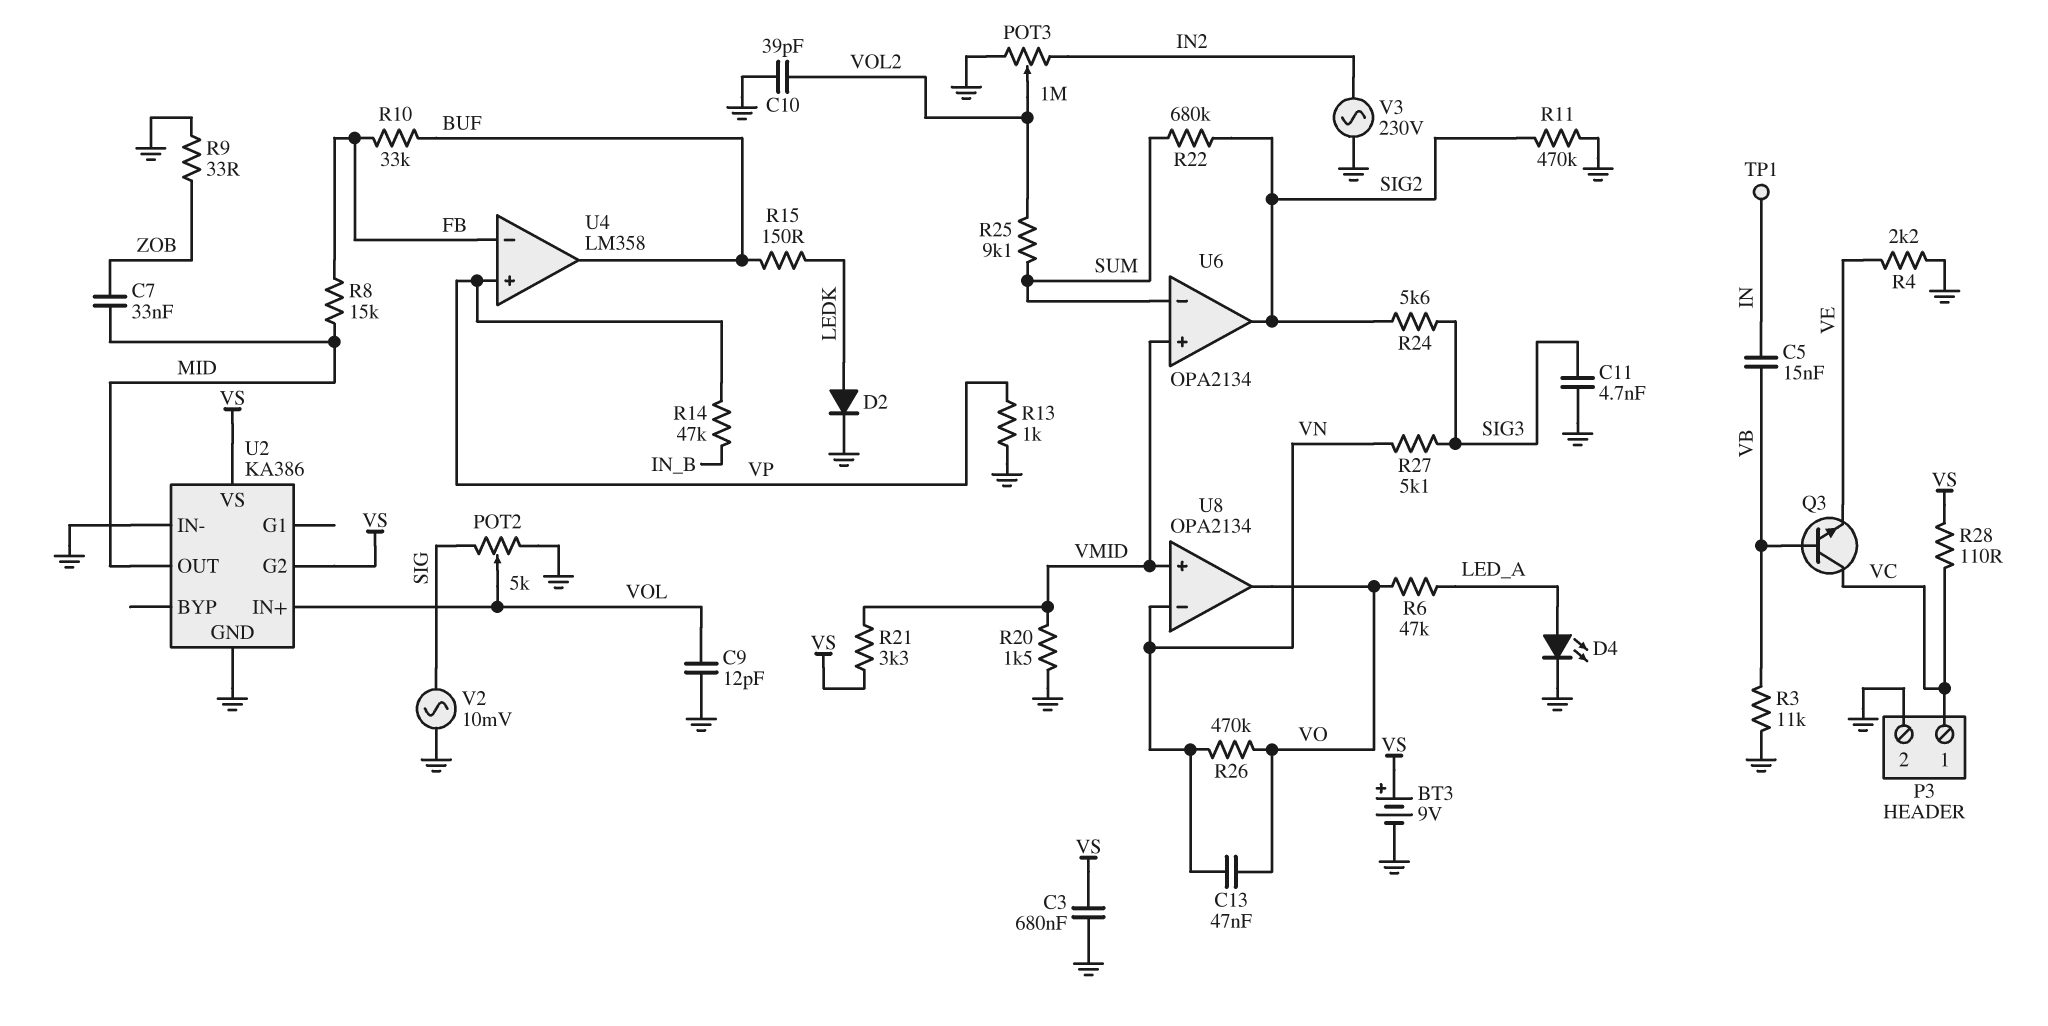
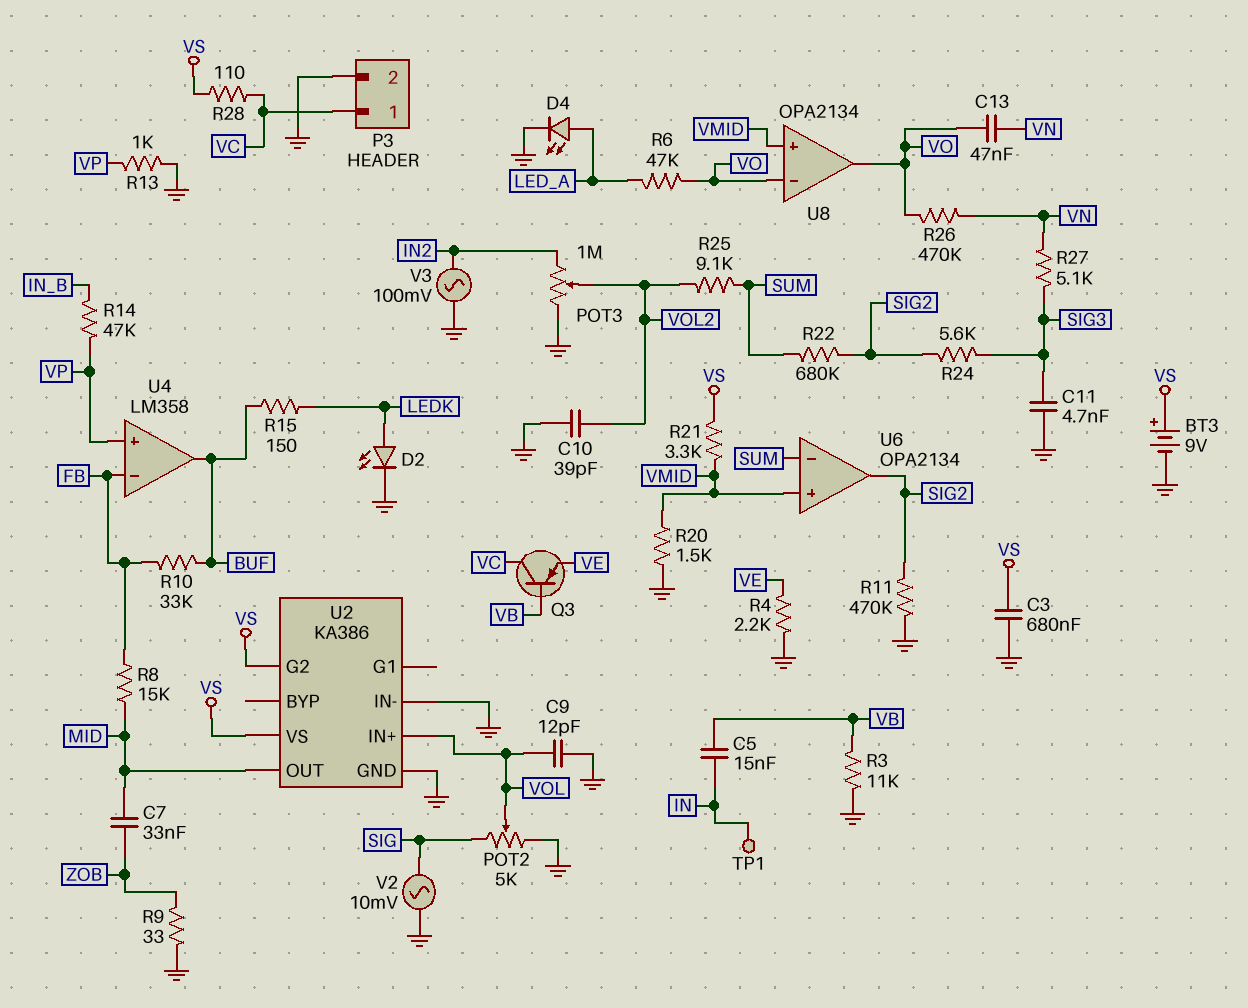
D2: diode (A LEDK, K GND) -> LED (A LEDK, K GND)
Q3: NPN (B VB, C VC, E VE) -> PNP (B VB, C VC, E VE)
U8 pin in-: VN -> VO
V3: AC 230V (GND, IN2) -> AC 100mV (GND, IN2)

